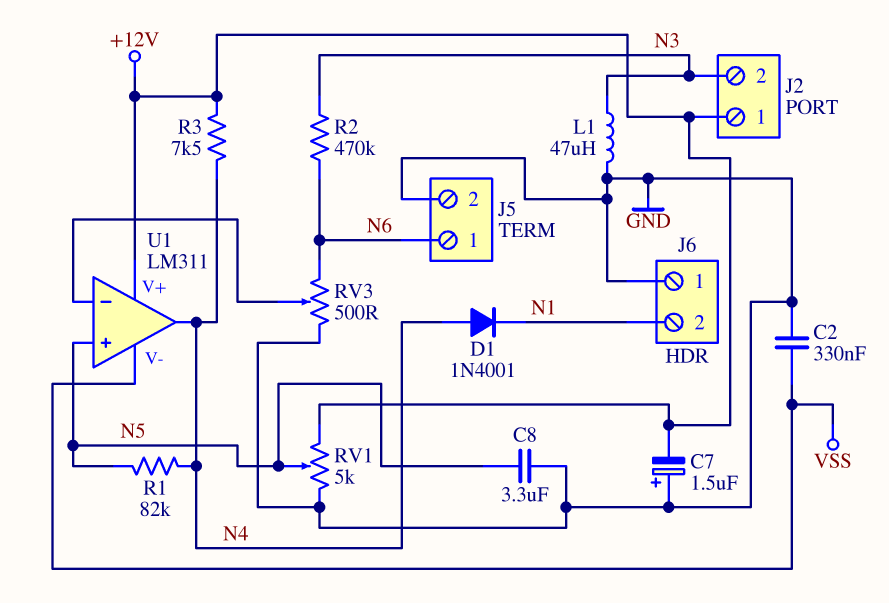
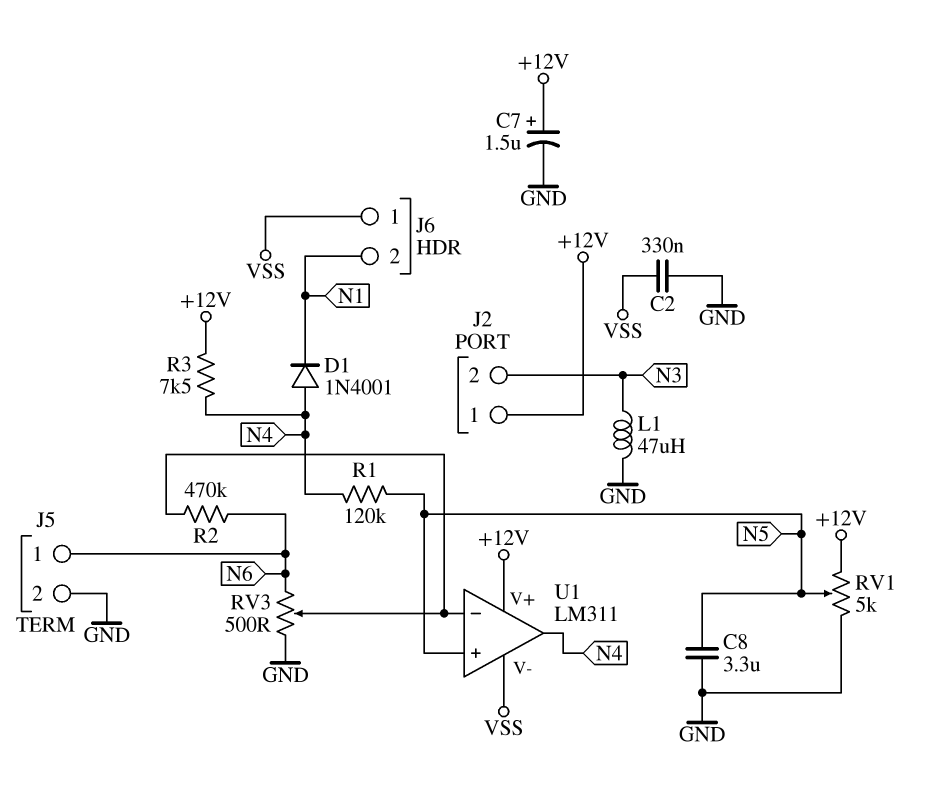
C7: 1.5uF (plus GND, minus +12V) -> 1.5uF (plus +12V, minus GND)
J6 pin 1: GND -> VSS
R1: 82k (N4, N5) -> 120k (N4, N5)
R2: 470k (N3, N6) -> 470k (N6, U1/in-)

